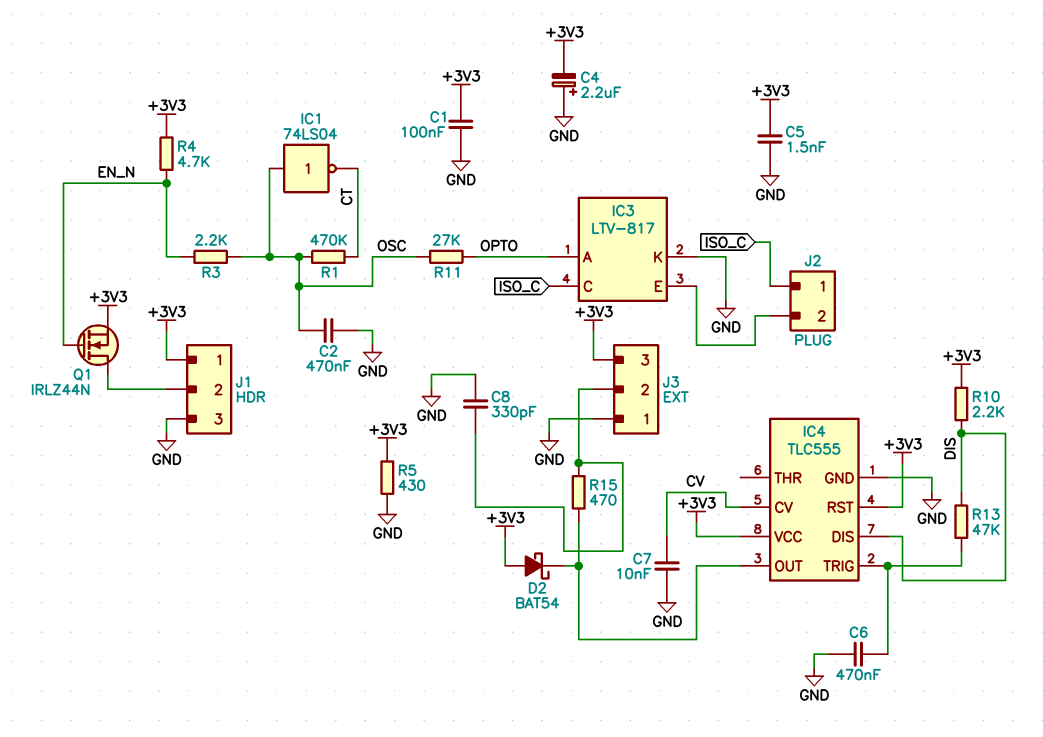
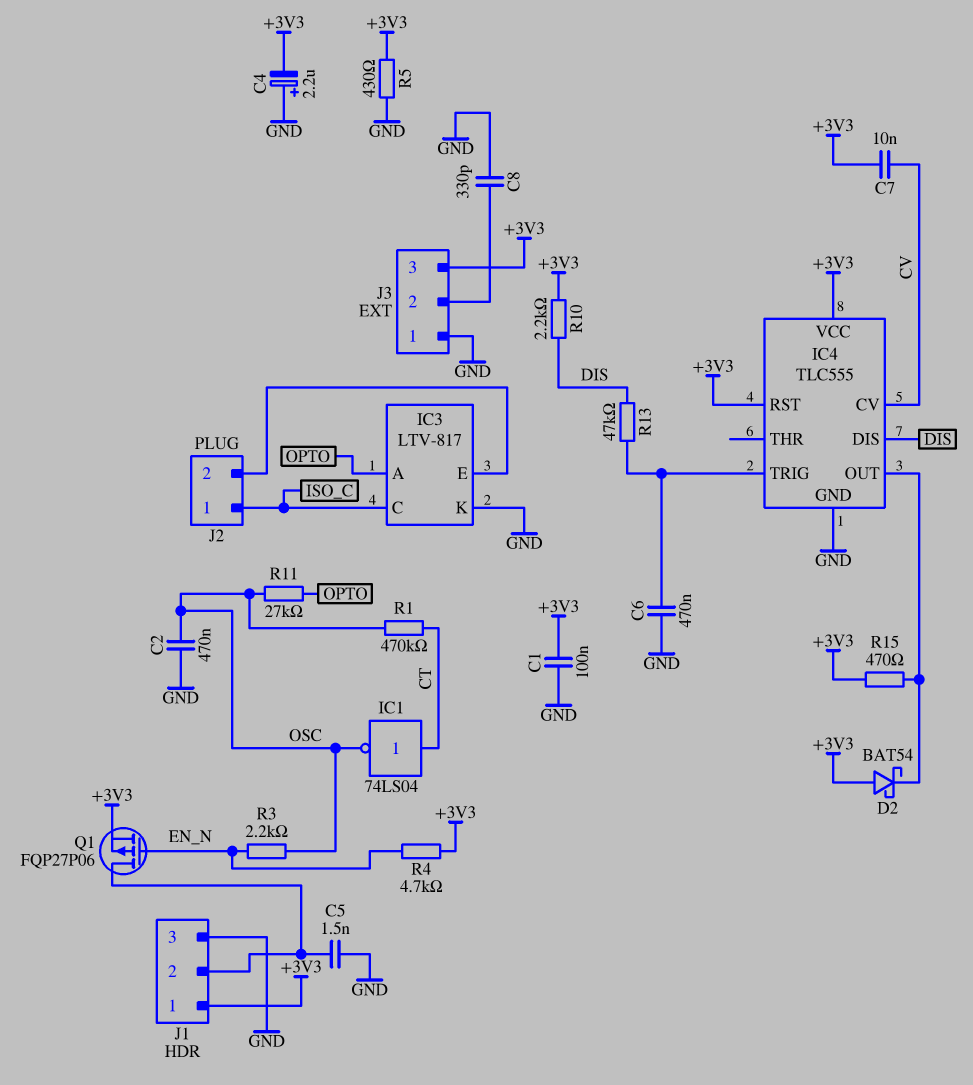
C5: 1.5nF (+3V3, GND) -> 1.5nF (GND, J1/2)
C7: 10nF (CV, GND) -> 10nF (+3V3, CV)
IC1: NOT 74LS04 (in OSC, out CT) -> NOT 74LS04 (in CT, out OSC)
Q1: NMOS IRLZ44N (G EN_N, D J1/2, S +3V3) -> PMOS FQP27P06 (G EN_N, D J1/2, S +3V3)
R15: 470 (IC4/OUT, J3/2) -> 470 (+3V3, IC4/OUT)

